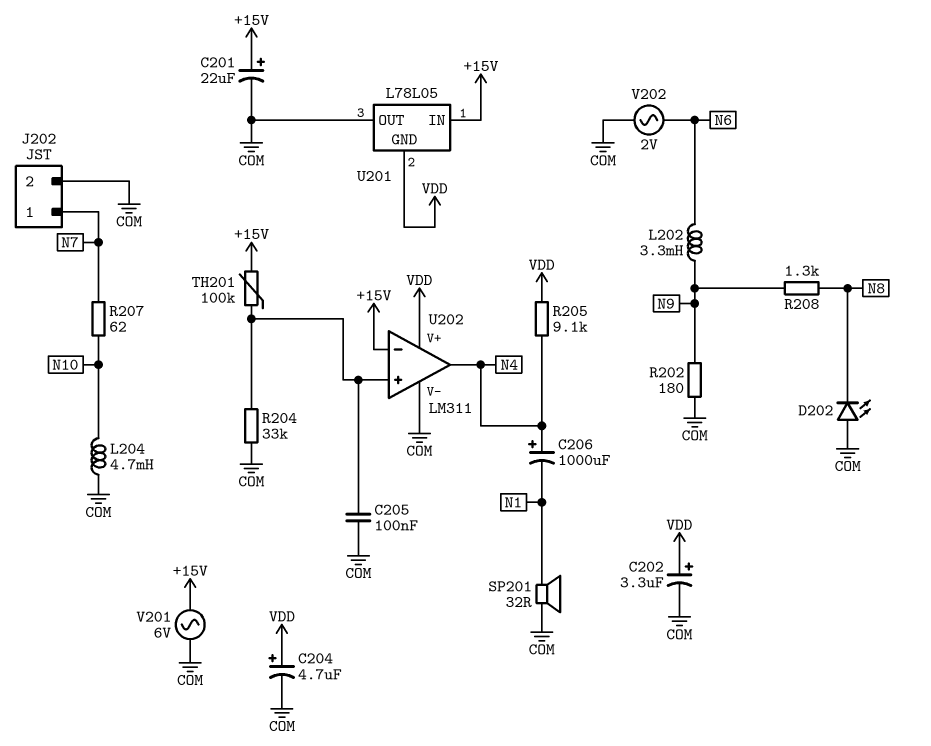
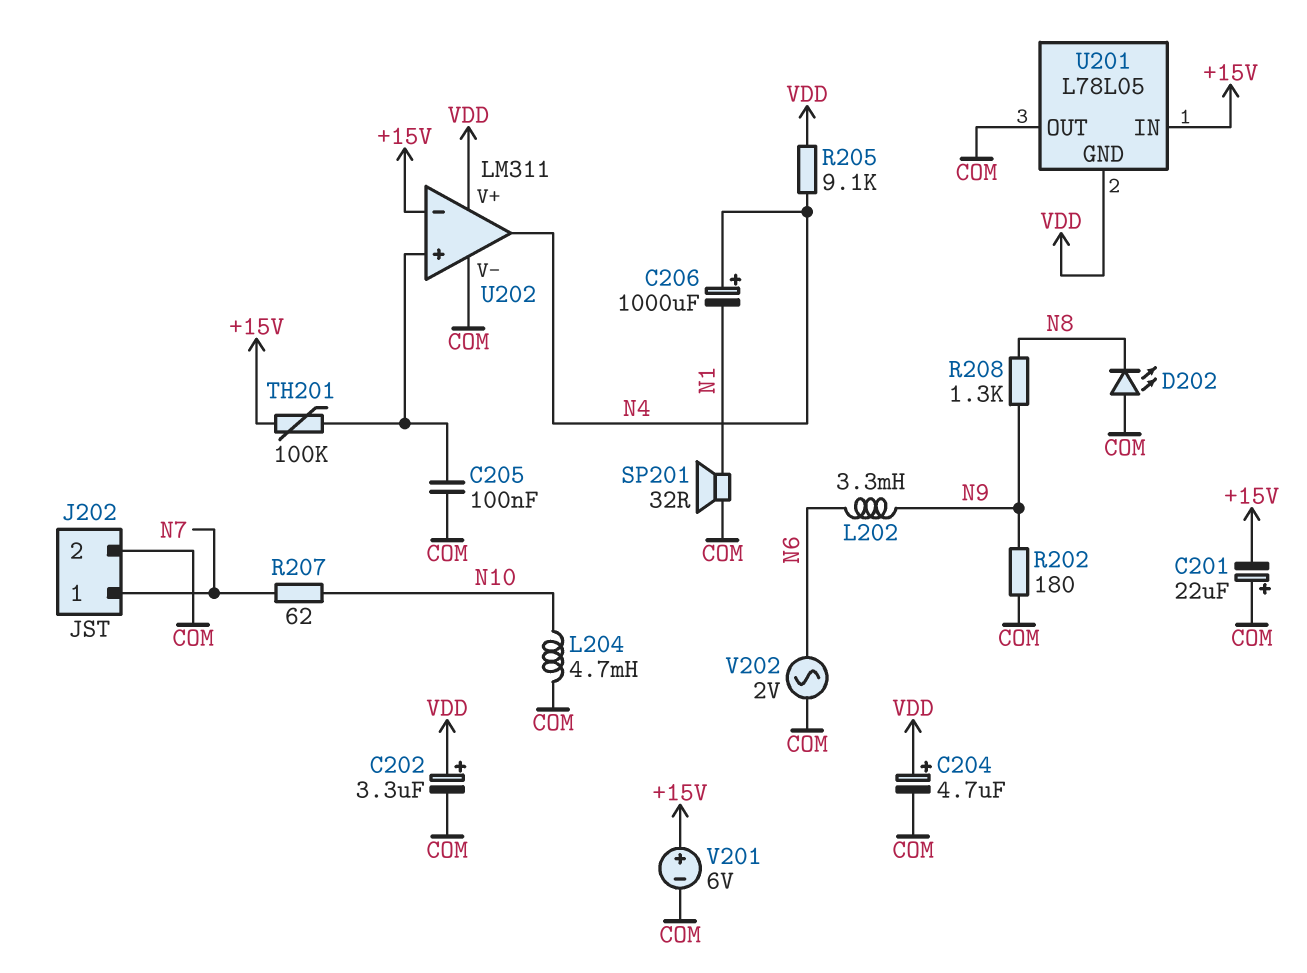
C201: 22uF (plus +15V, minus COM) -> 22uF (plus COM, minus +15V)
R204: 33k (COM, U202/in+) -> none
V201: AC 6V (+15V, COM) -> 6V (plus +15V, minus COM)

